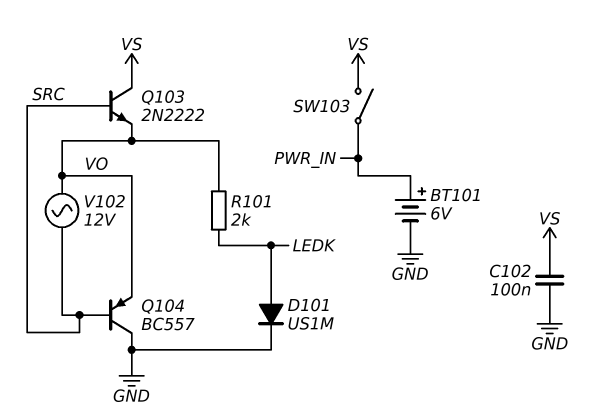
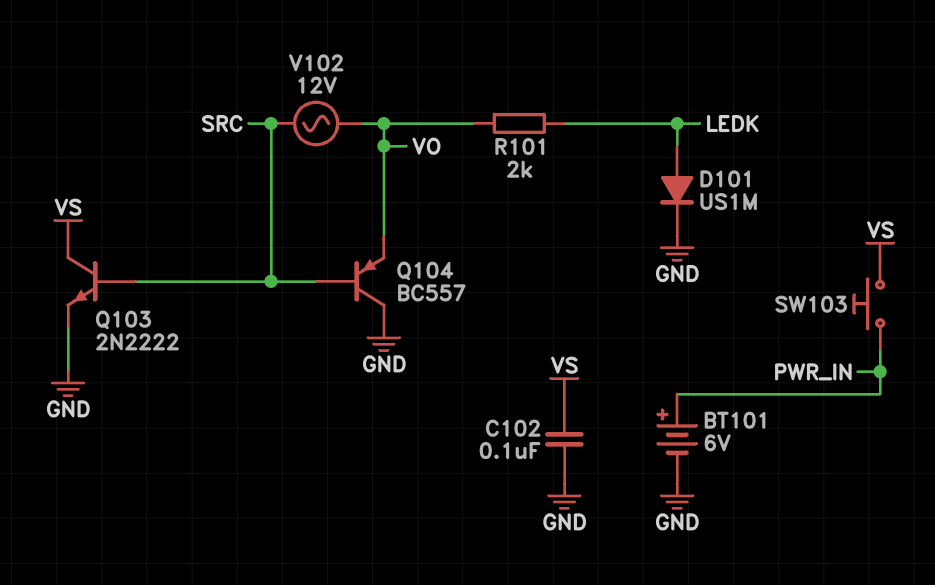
Q103: NPN 2N2222 (B SRC, C VS, E VO) -> NPN 2N2222 (B SRC, C VS, E GND)
SW103: switch (PWR_IN, VS) -> button (PWR_IN, VS)

